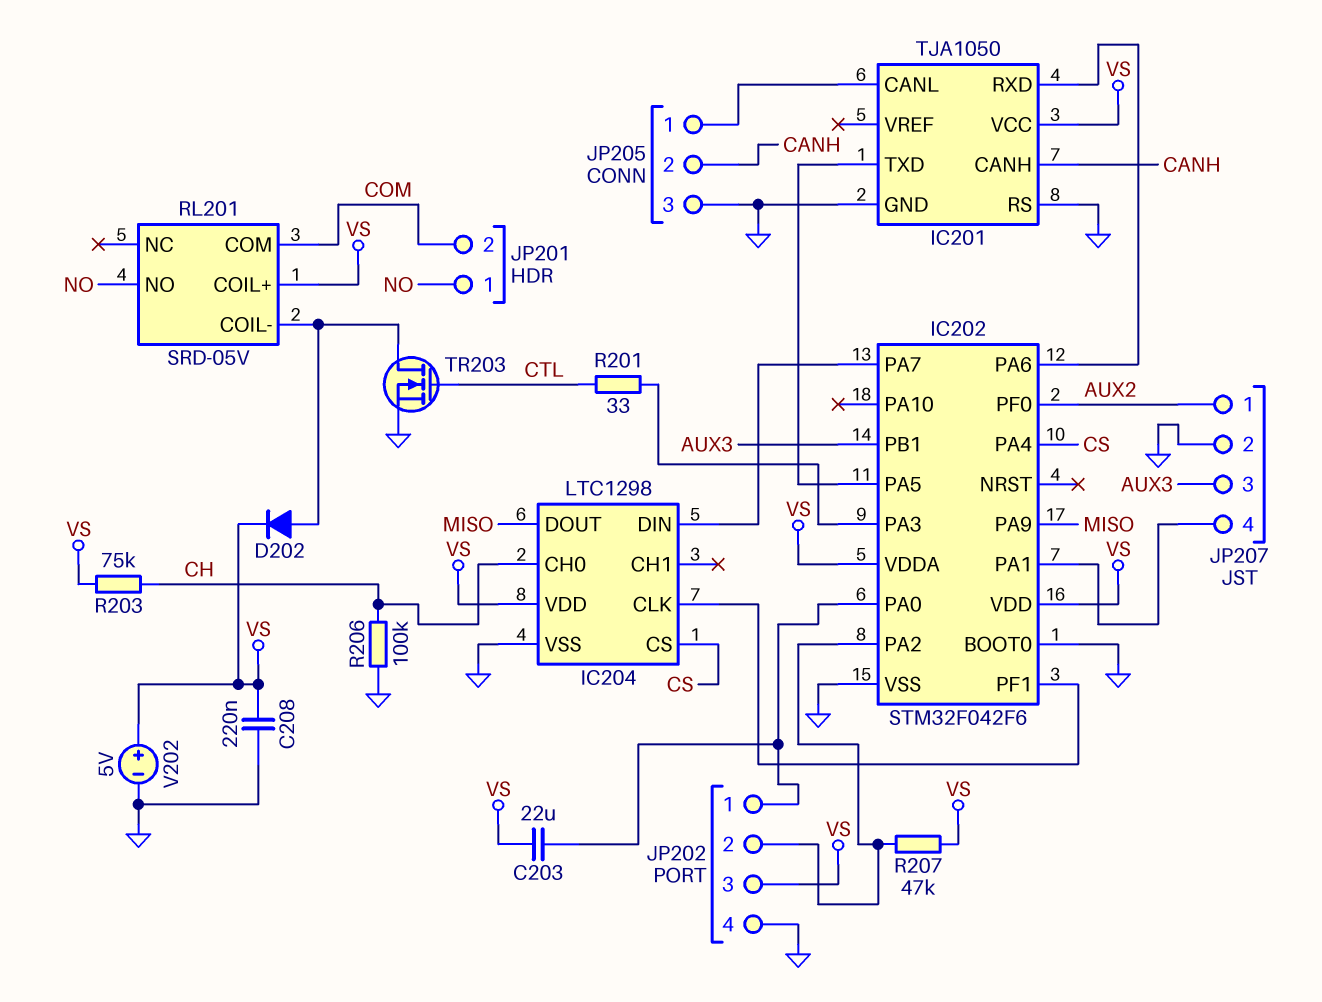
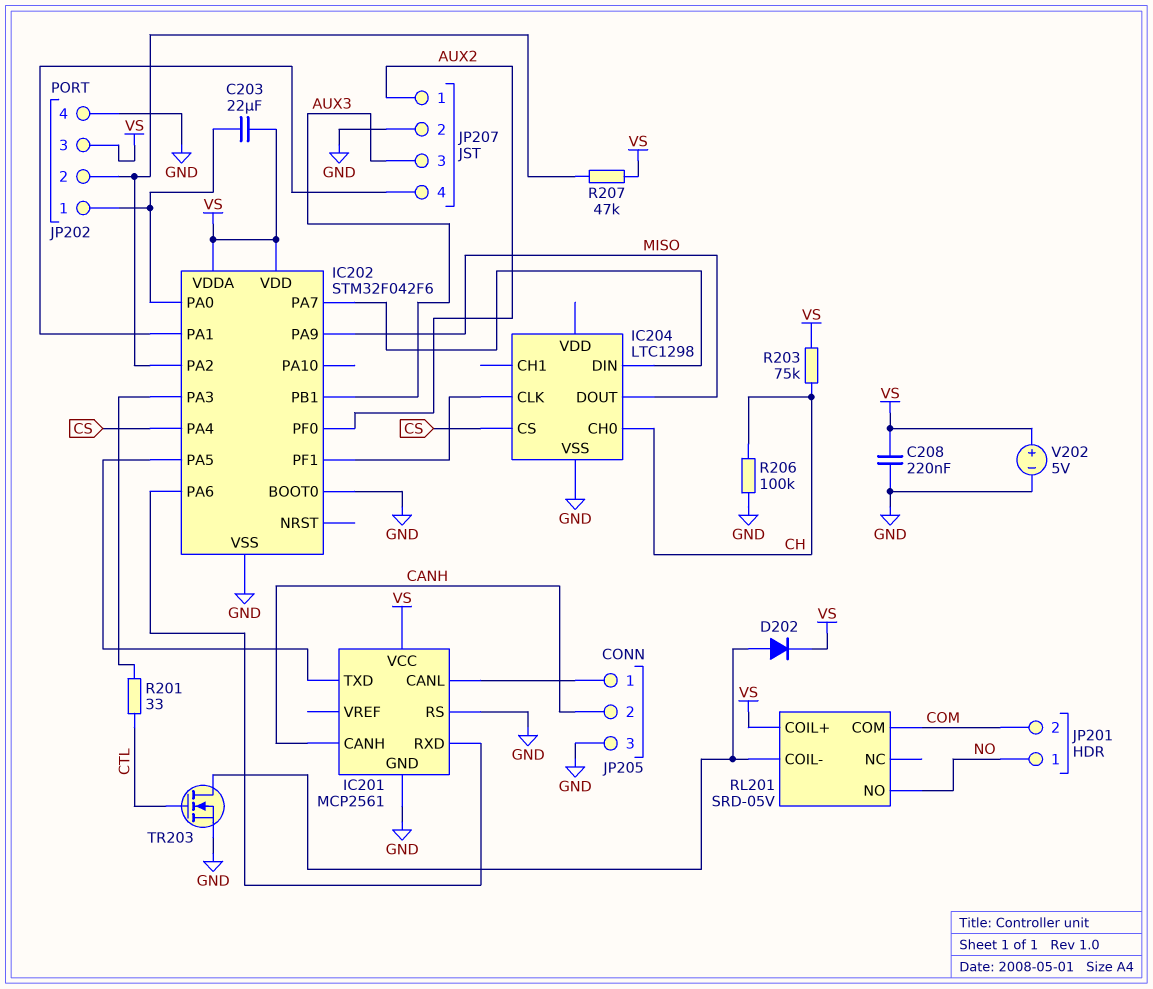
IC201: TJA1050 -> MCP2561
IC204 pin VDD: VS -> none

